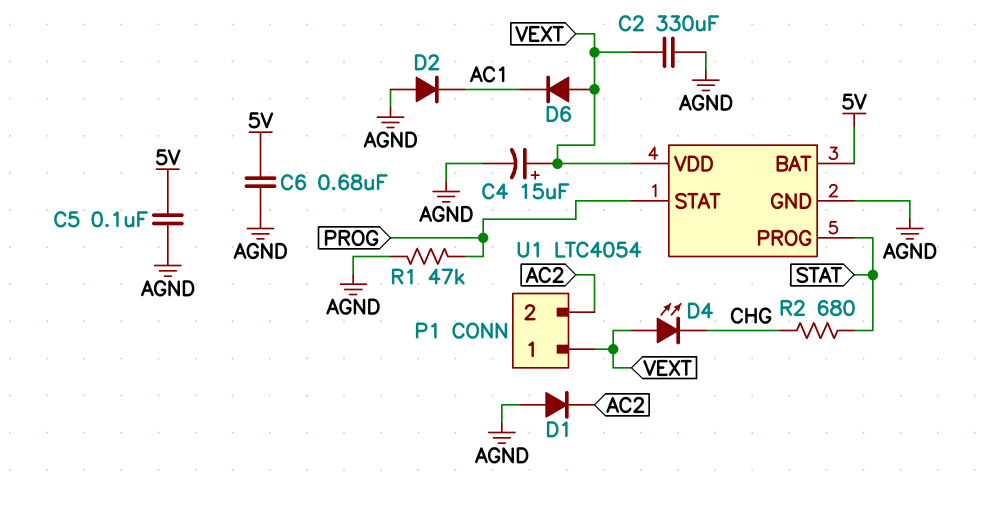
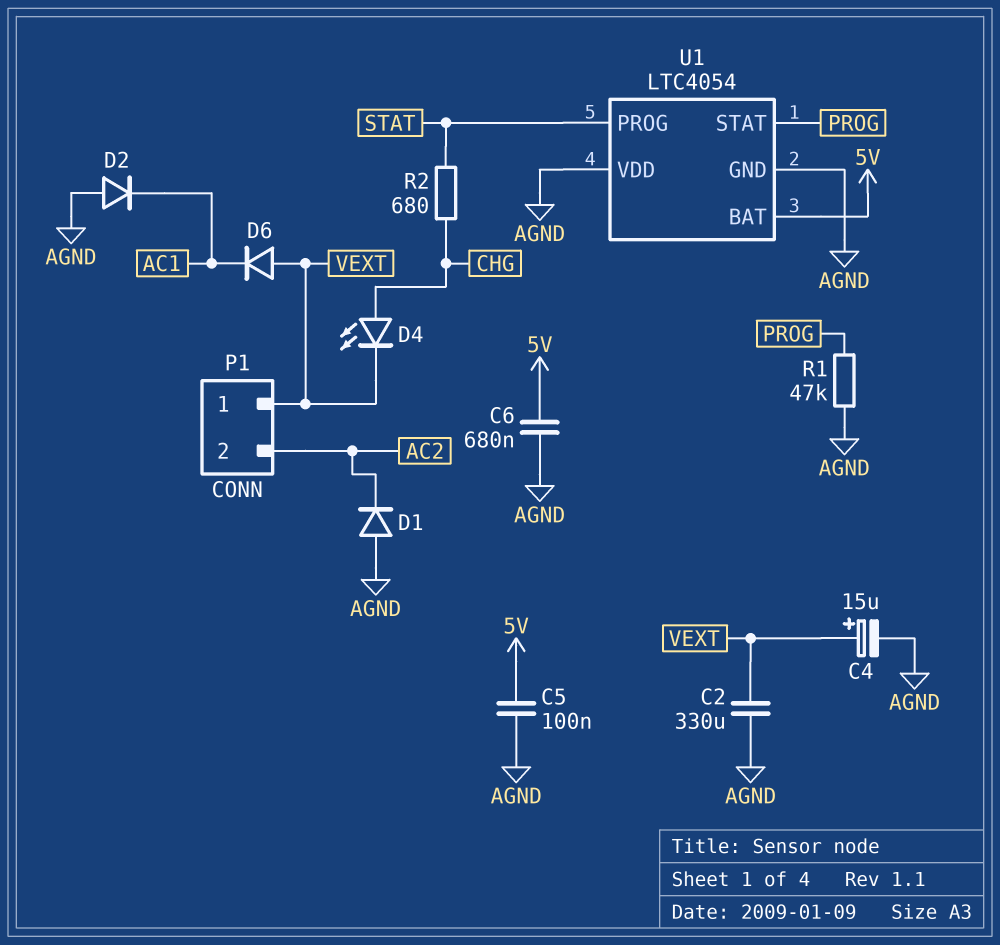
D4: LED (A VEXT, K CHG) -> LED (A CHG, K VEXT)
U1 pin VDD: VEXT -> AGND

